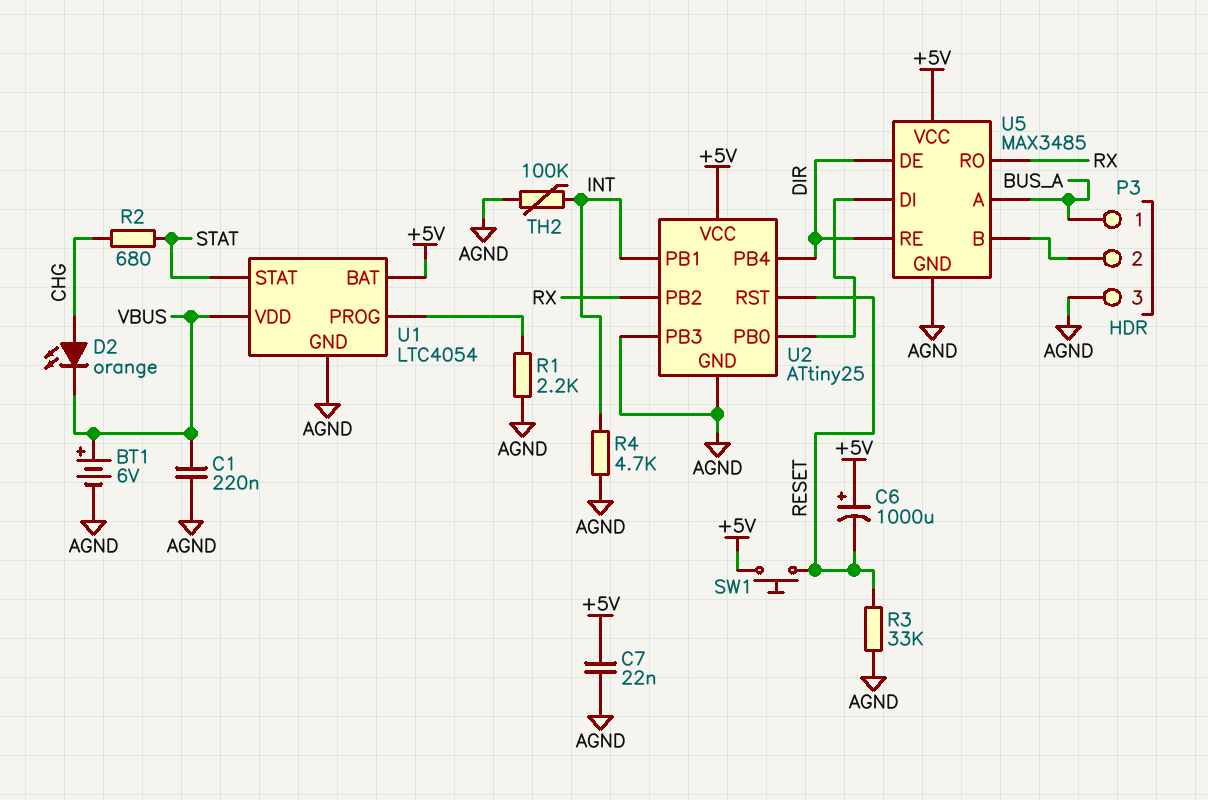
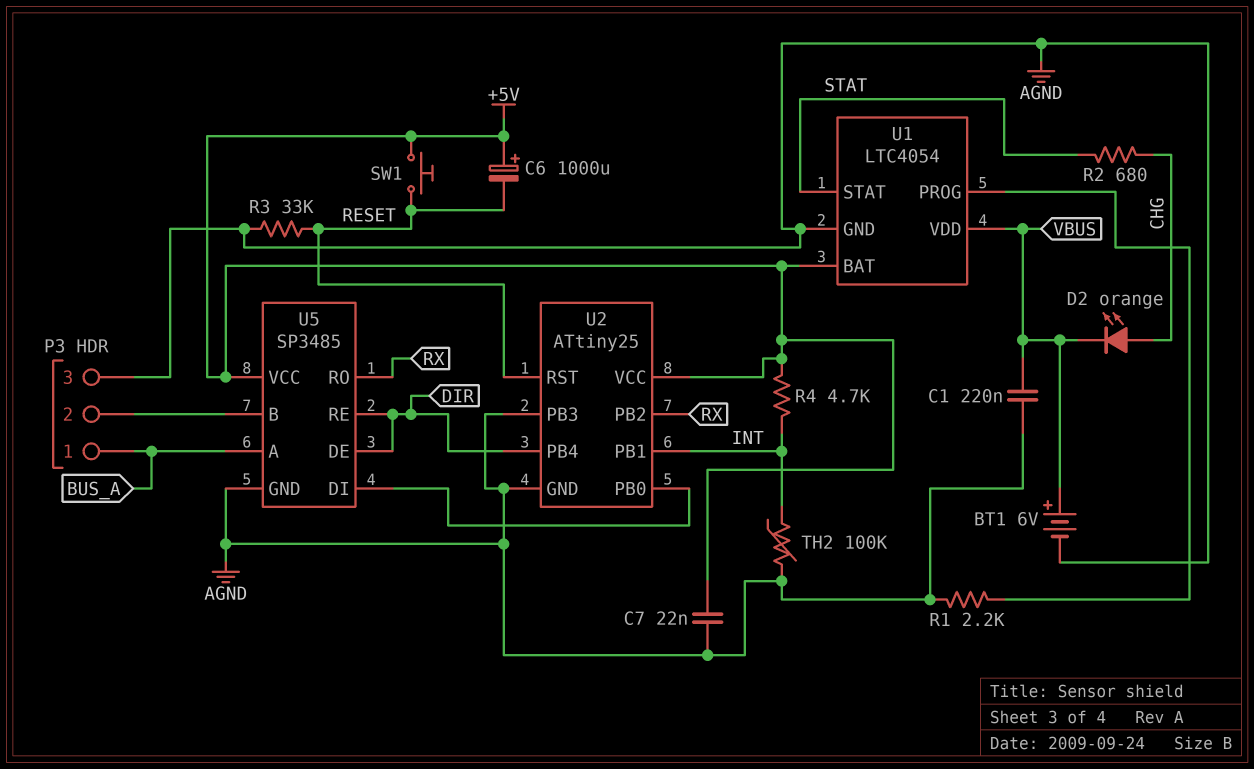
R4: 4.7k (AGND, INT) -> 4.7k (+5V, INT)
U5: MAX3485 -> SP3485

